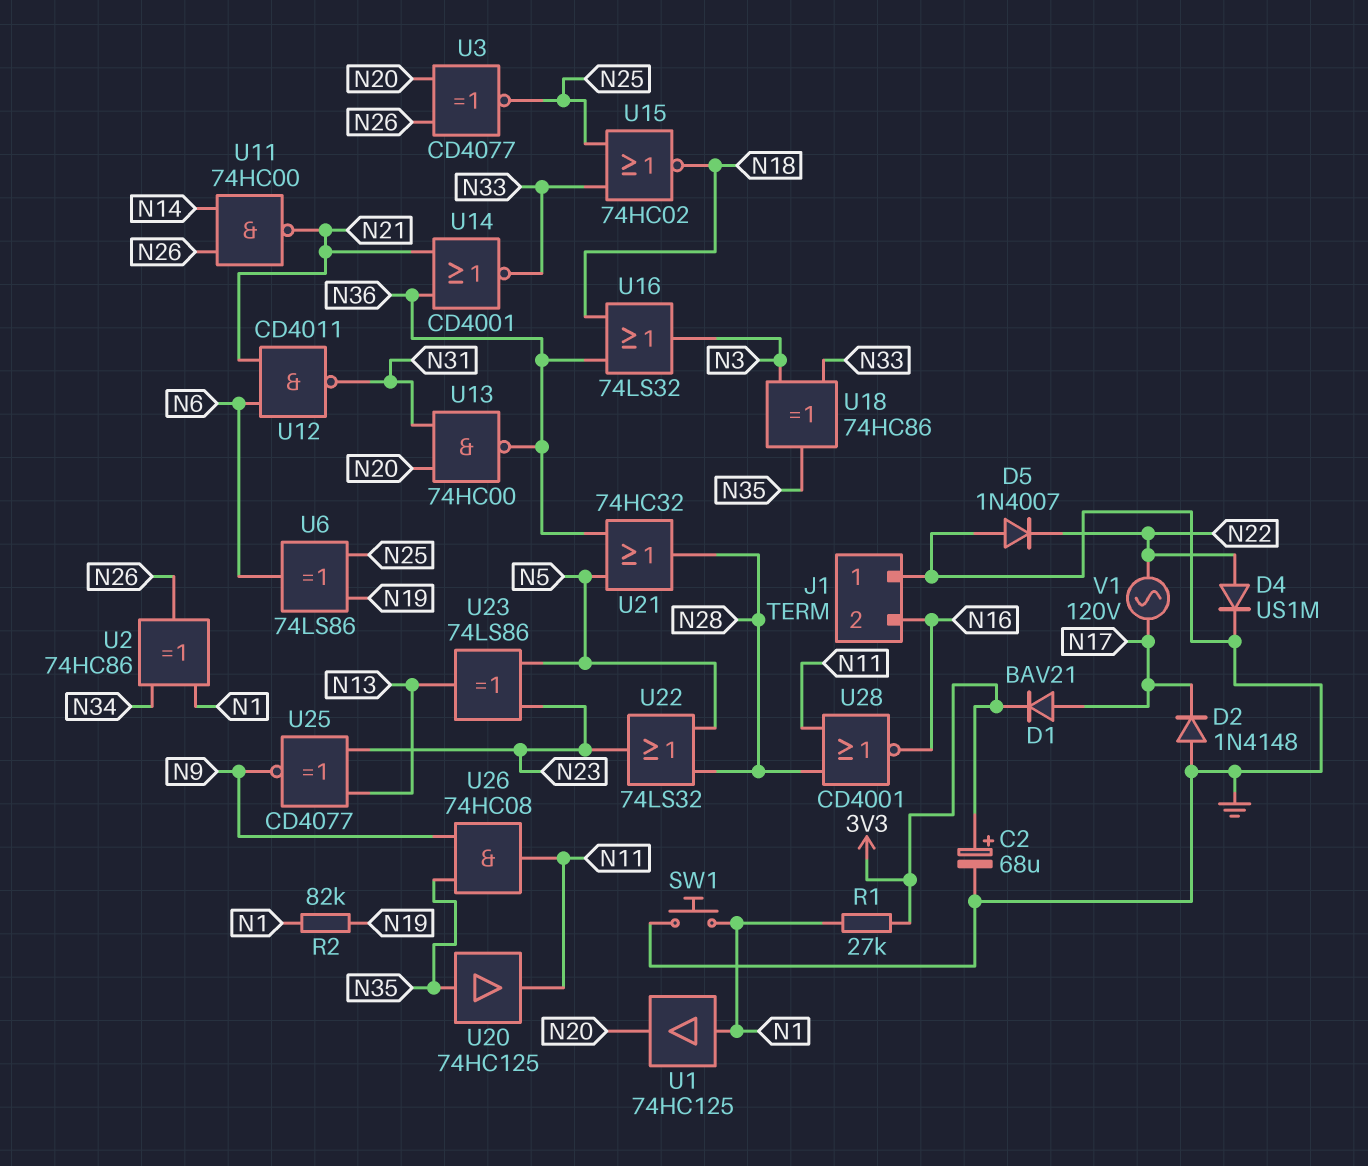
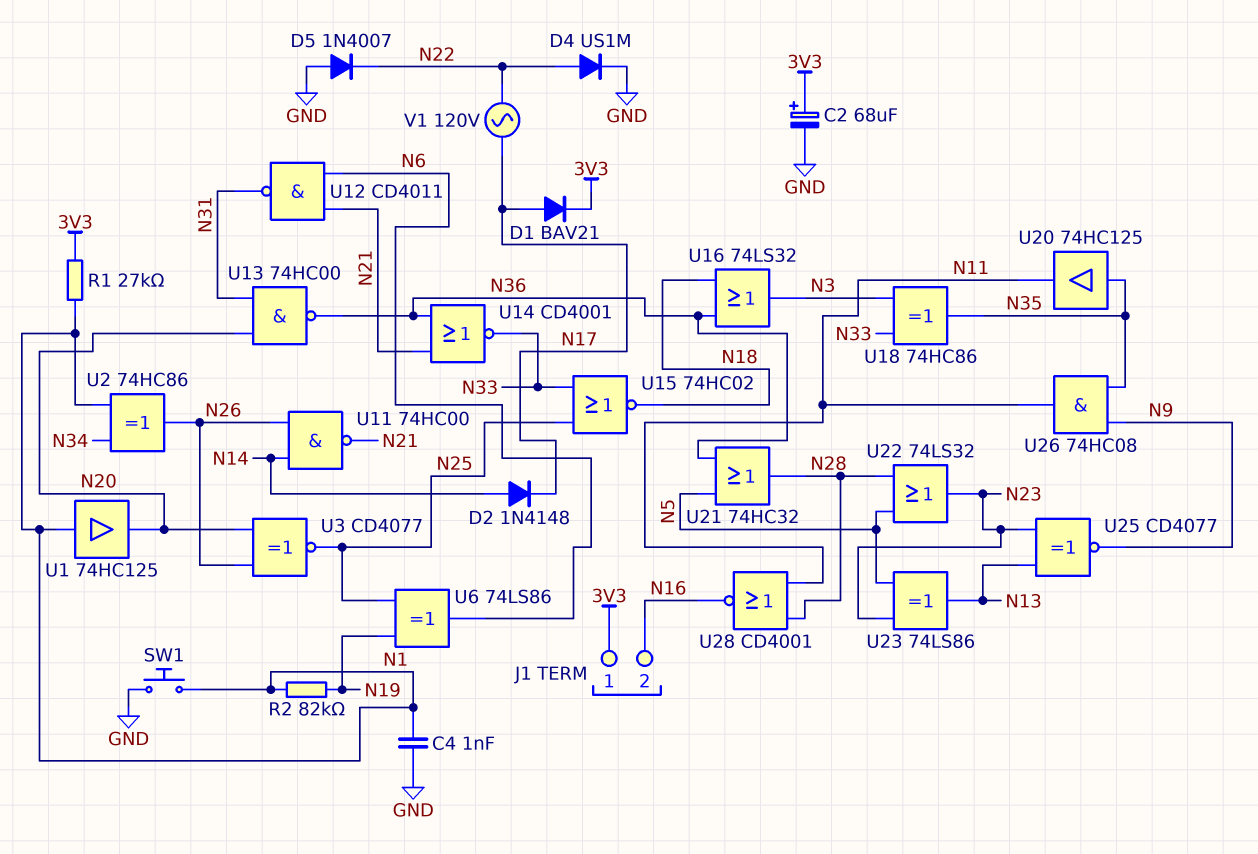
C4: none -> 1nF (GND, N1)
D2: diode 1N4148 (A GND, K N17) -> diode 1N4148 (A N14, K N17)
J1 pin 1: GND -> 3V3

